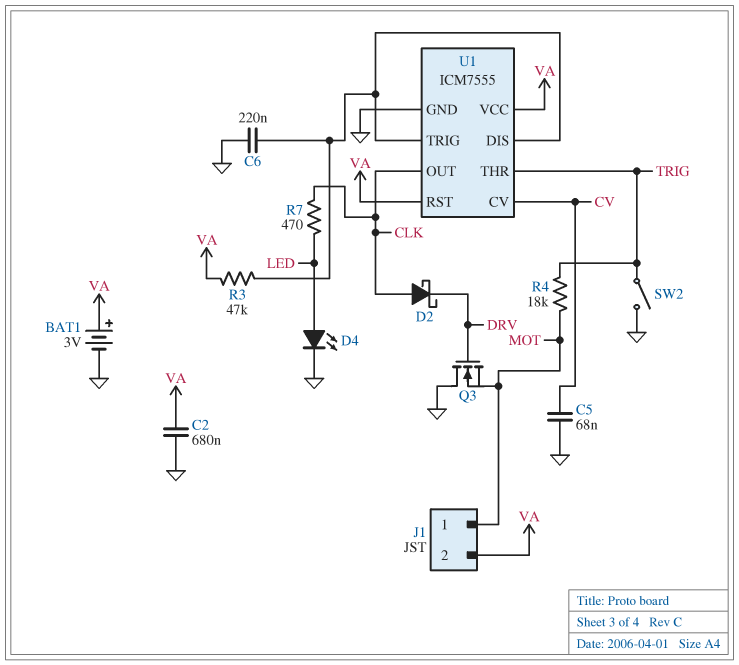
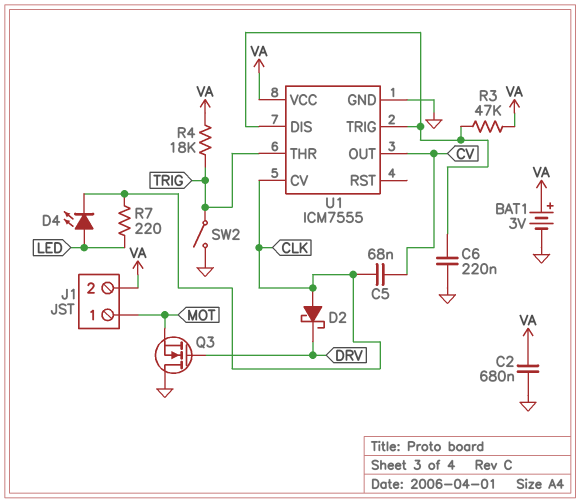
C5: 68nF (CV, GND) -> 68nF (CLK, CV)
D4: LED (A LED, K GND) -> LED (A LED, K CLK)
R4: 18k (MOT, TRIG) -> 18k (TRIG, VA)
R7: 470 (CLK, LED) -> 220 (CLK, LED)
U1 pin CV: CV -> CLK
U1 pin OUT: CLK -> CV
U1 pin RST: VA -> none

